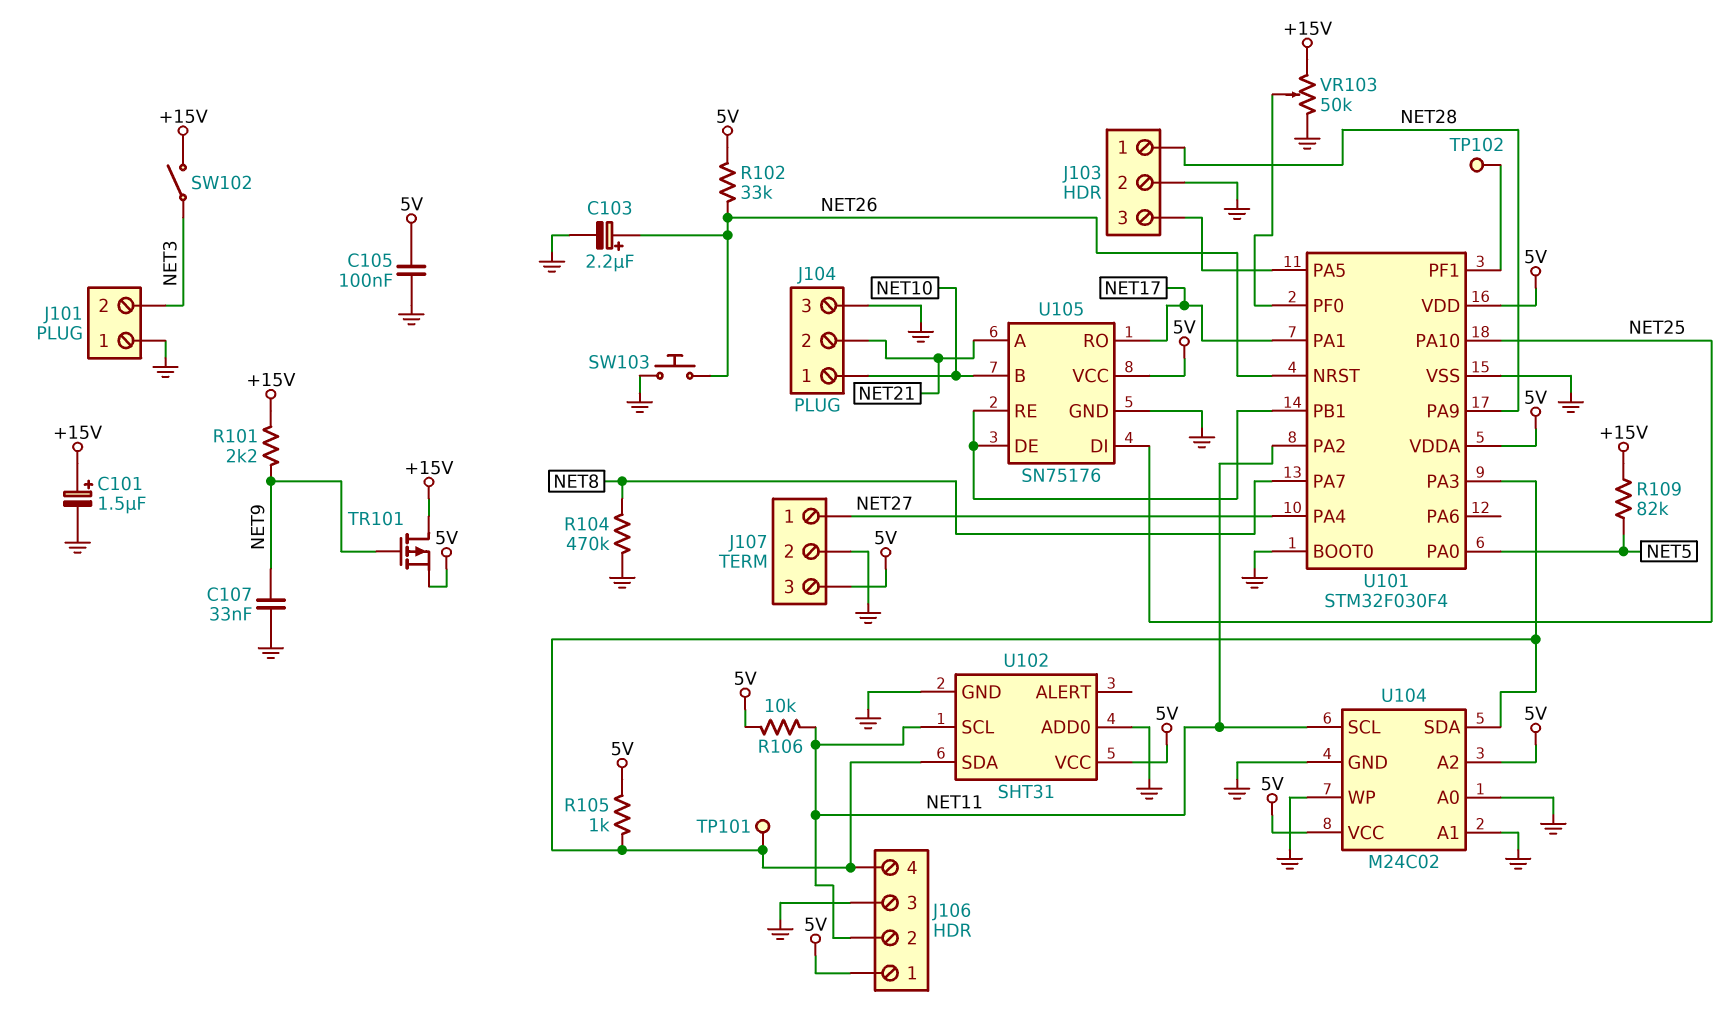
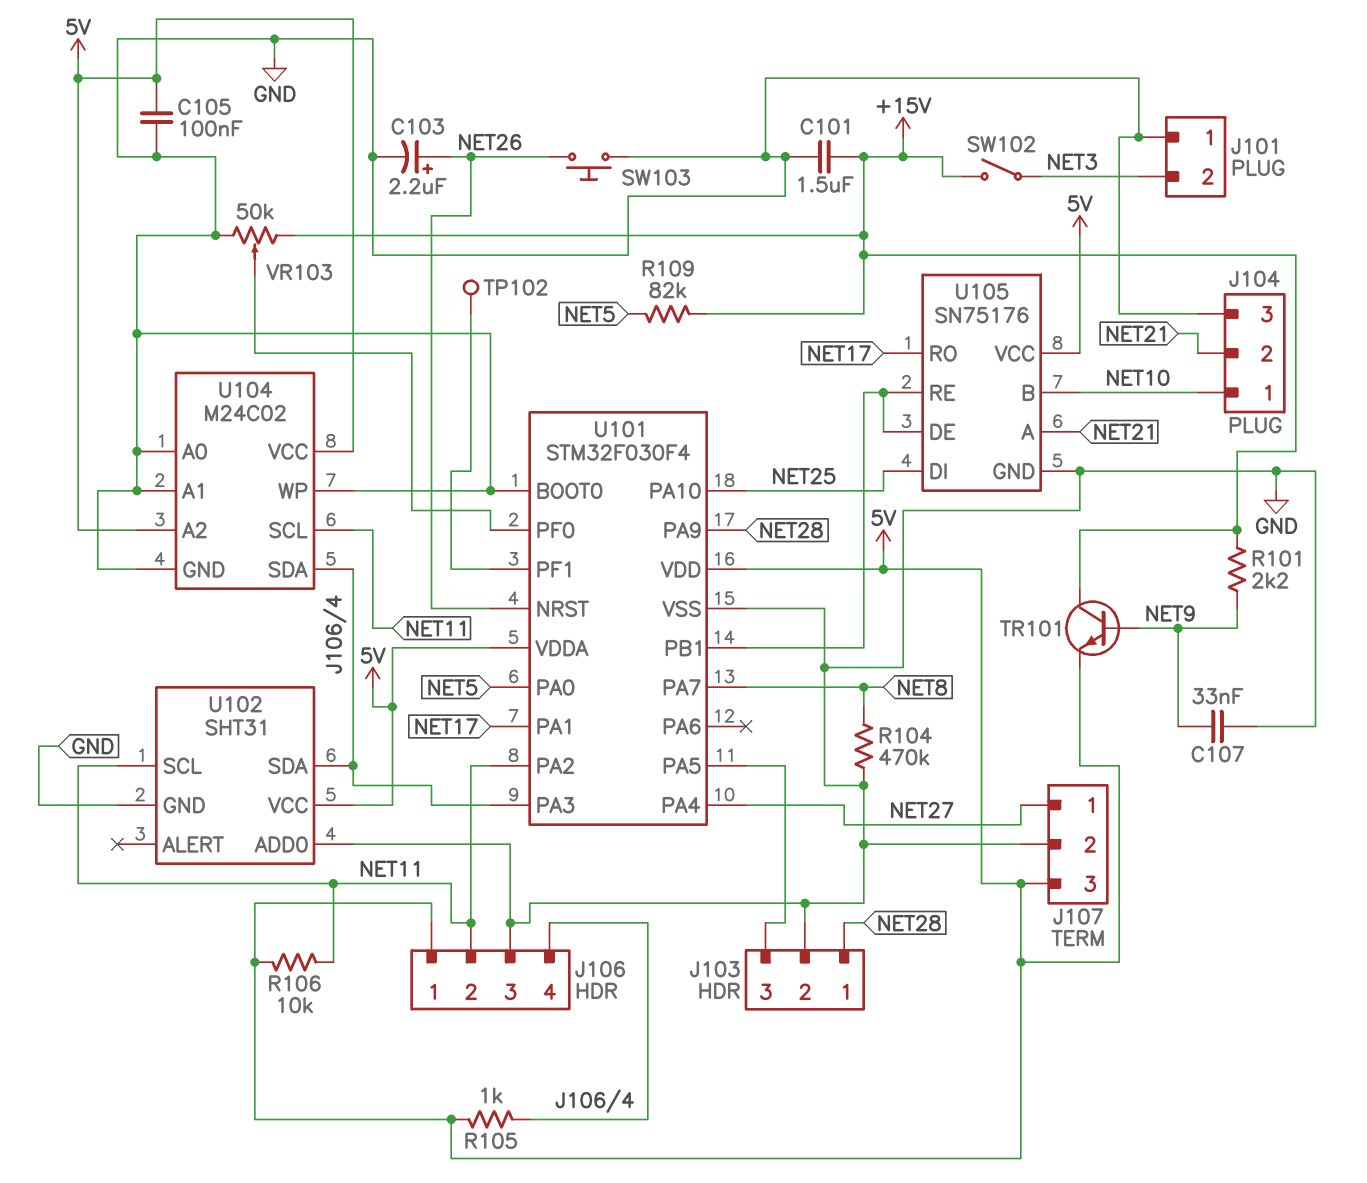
C101: 1.5uF (plus +15V, minus GND) -> 1.5uF (+15V, GND)
R102: 33k (5V, NET26) -> none
TP101: test point (J106/4) -> none
TR101: PMOS (G NET9, D +15V, S 5V) -> NPN (B NET9, C +15V, E 5V)

